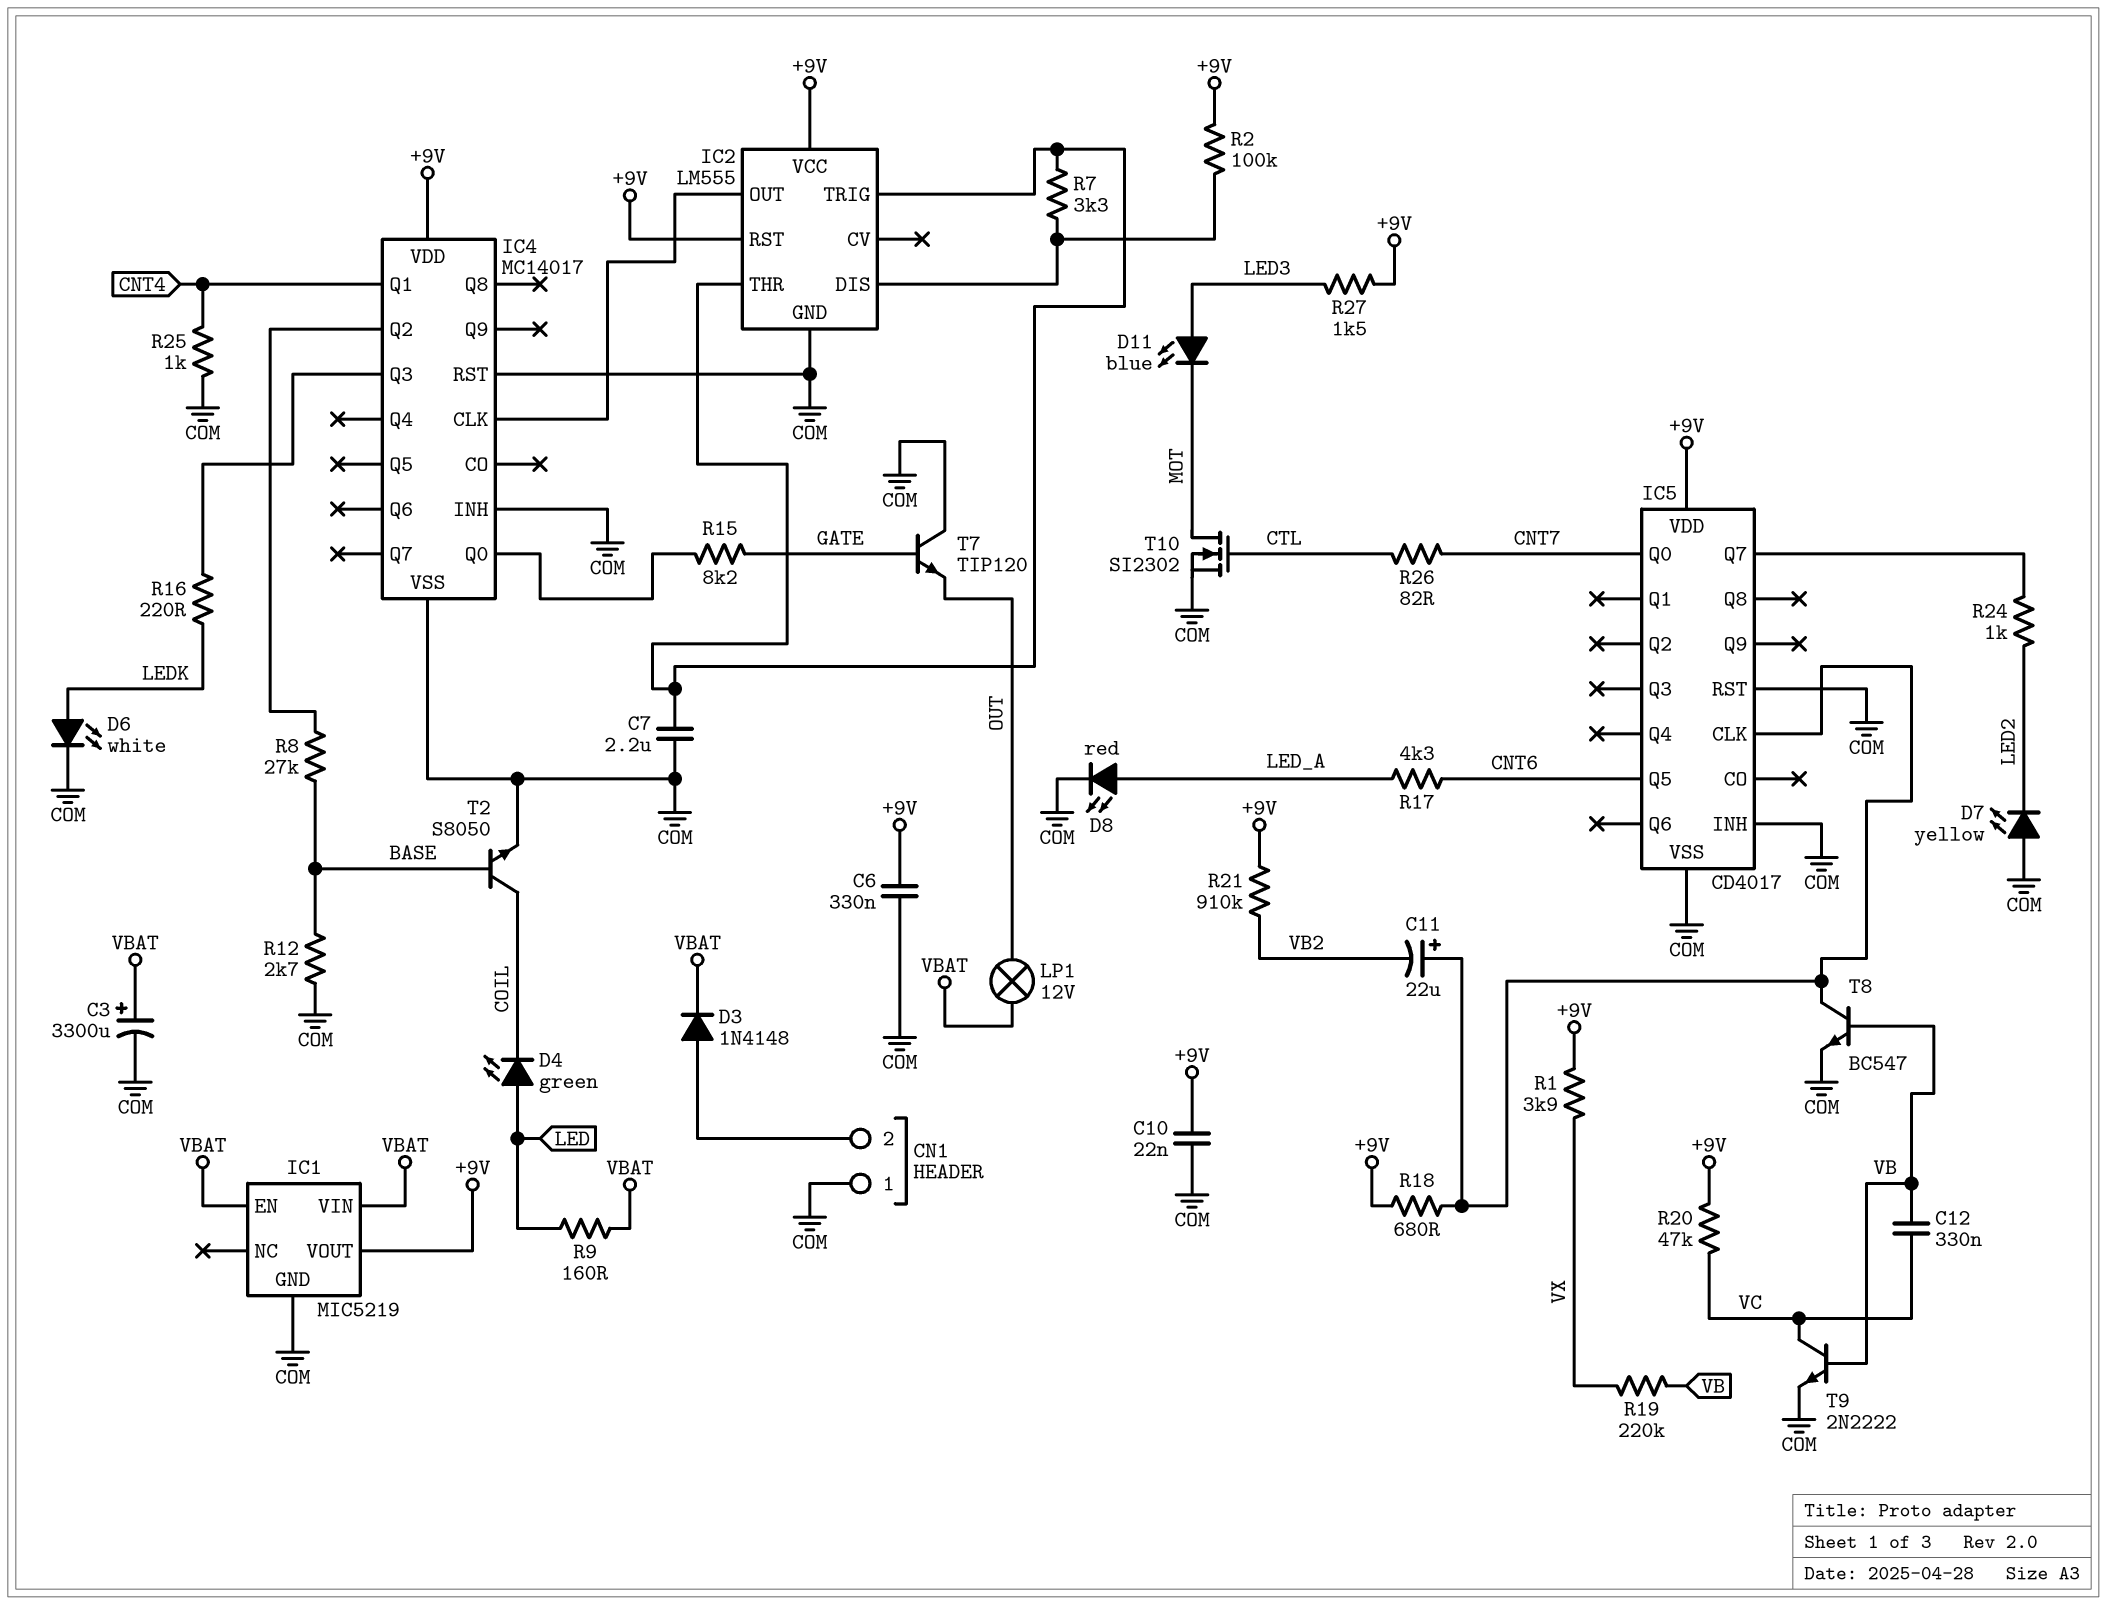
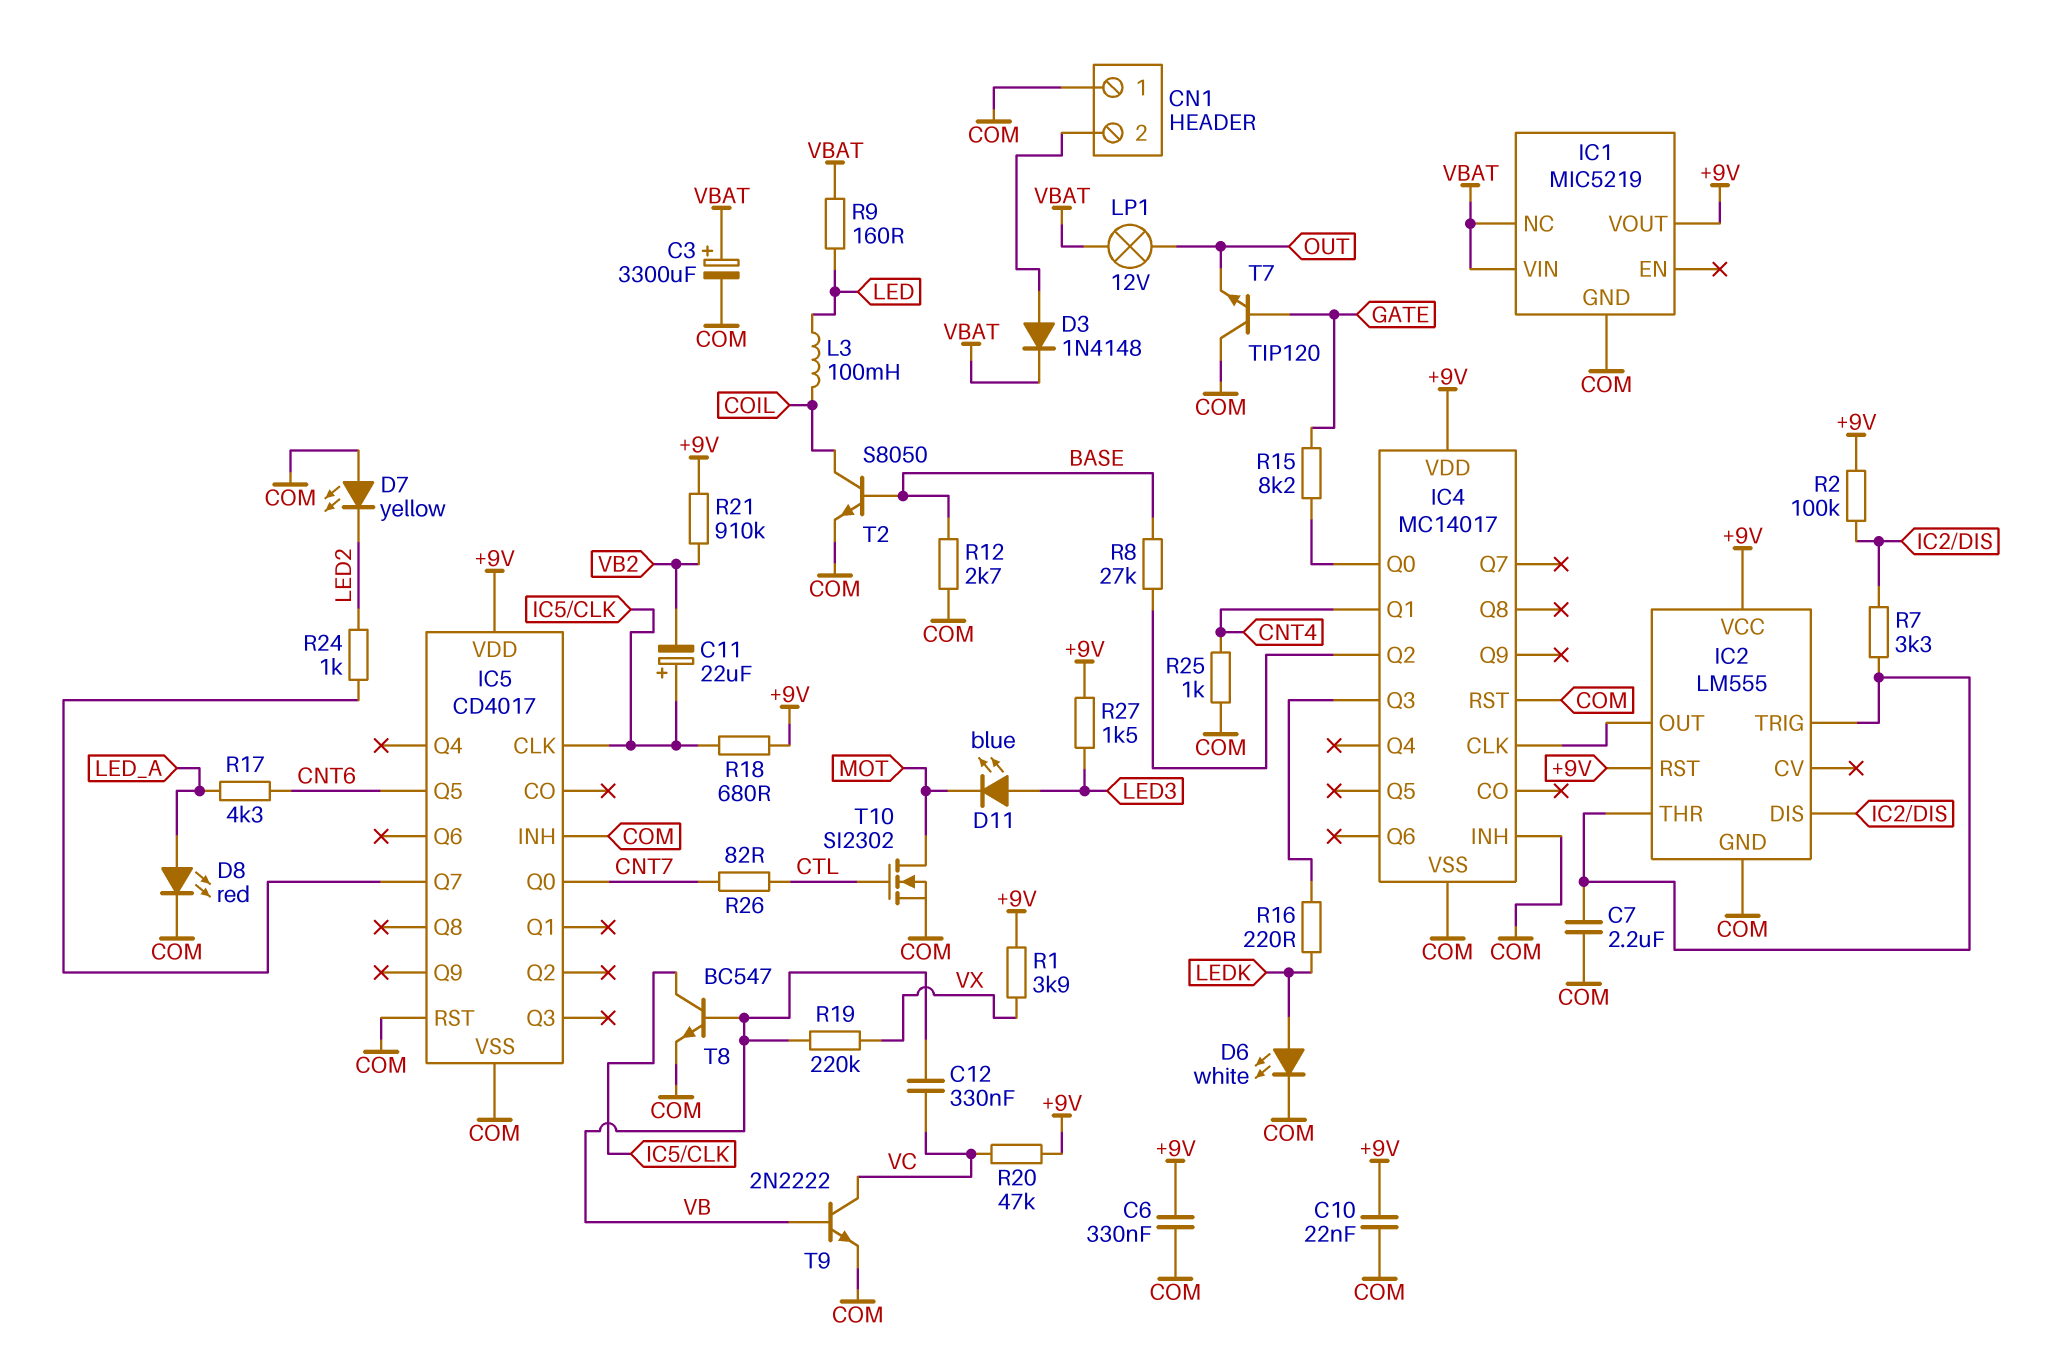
D4: LED green (A LED, K COIL) -> none
IC1 pin EN: VBAT -> none
IC1 pin NC: none -> VBAT
L3: none -> 100mH (COIL, LED)

